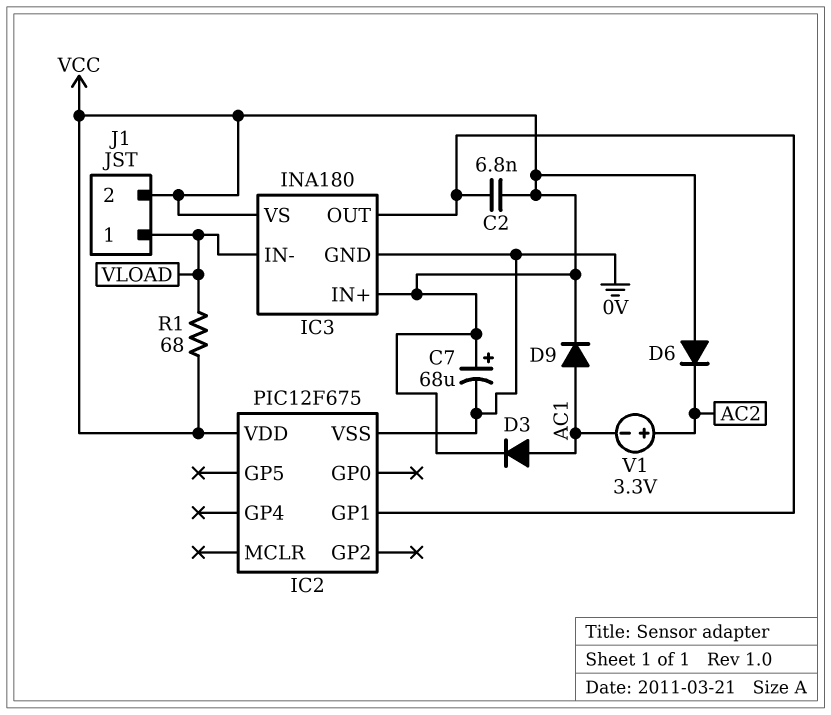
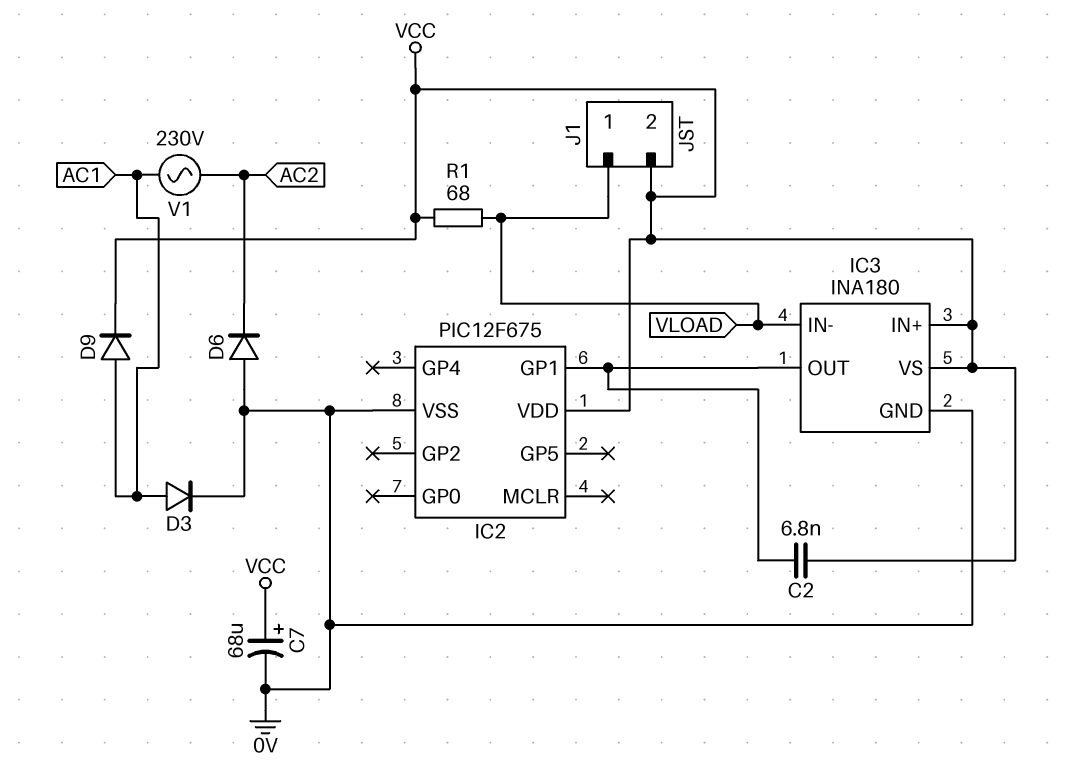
D3: diode (A AC1, K VCC) -> diode (A AC1, K 0V)
D6: diode (A VCC, K AC2) -> diode (A 0V, K AC2)
V1: 3.3V (plus AC2, minus AC1) -> AC 230V (AC1, AC2)

